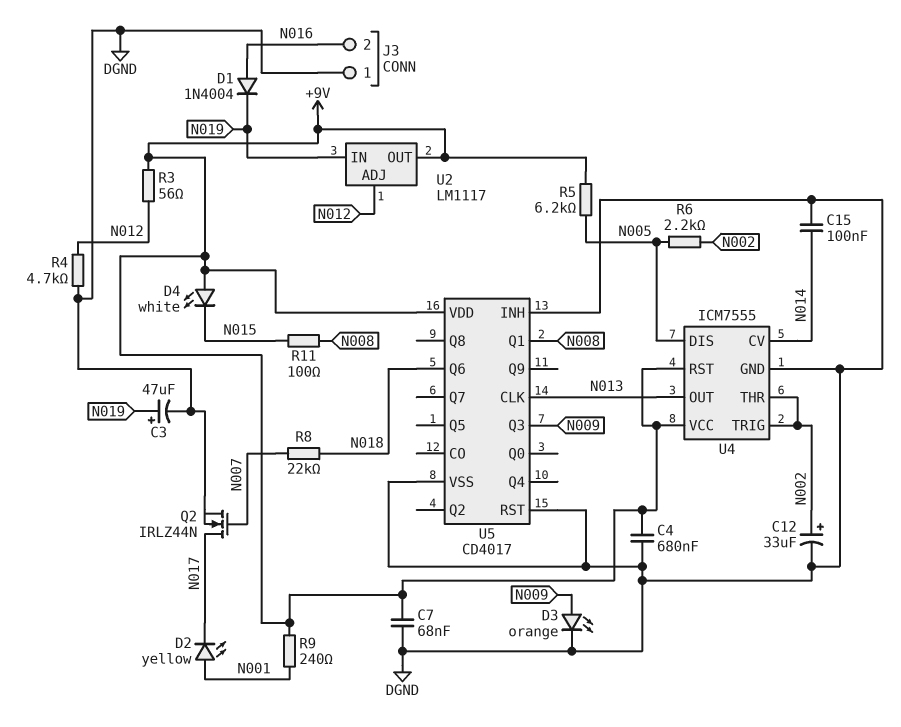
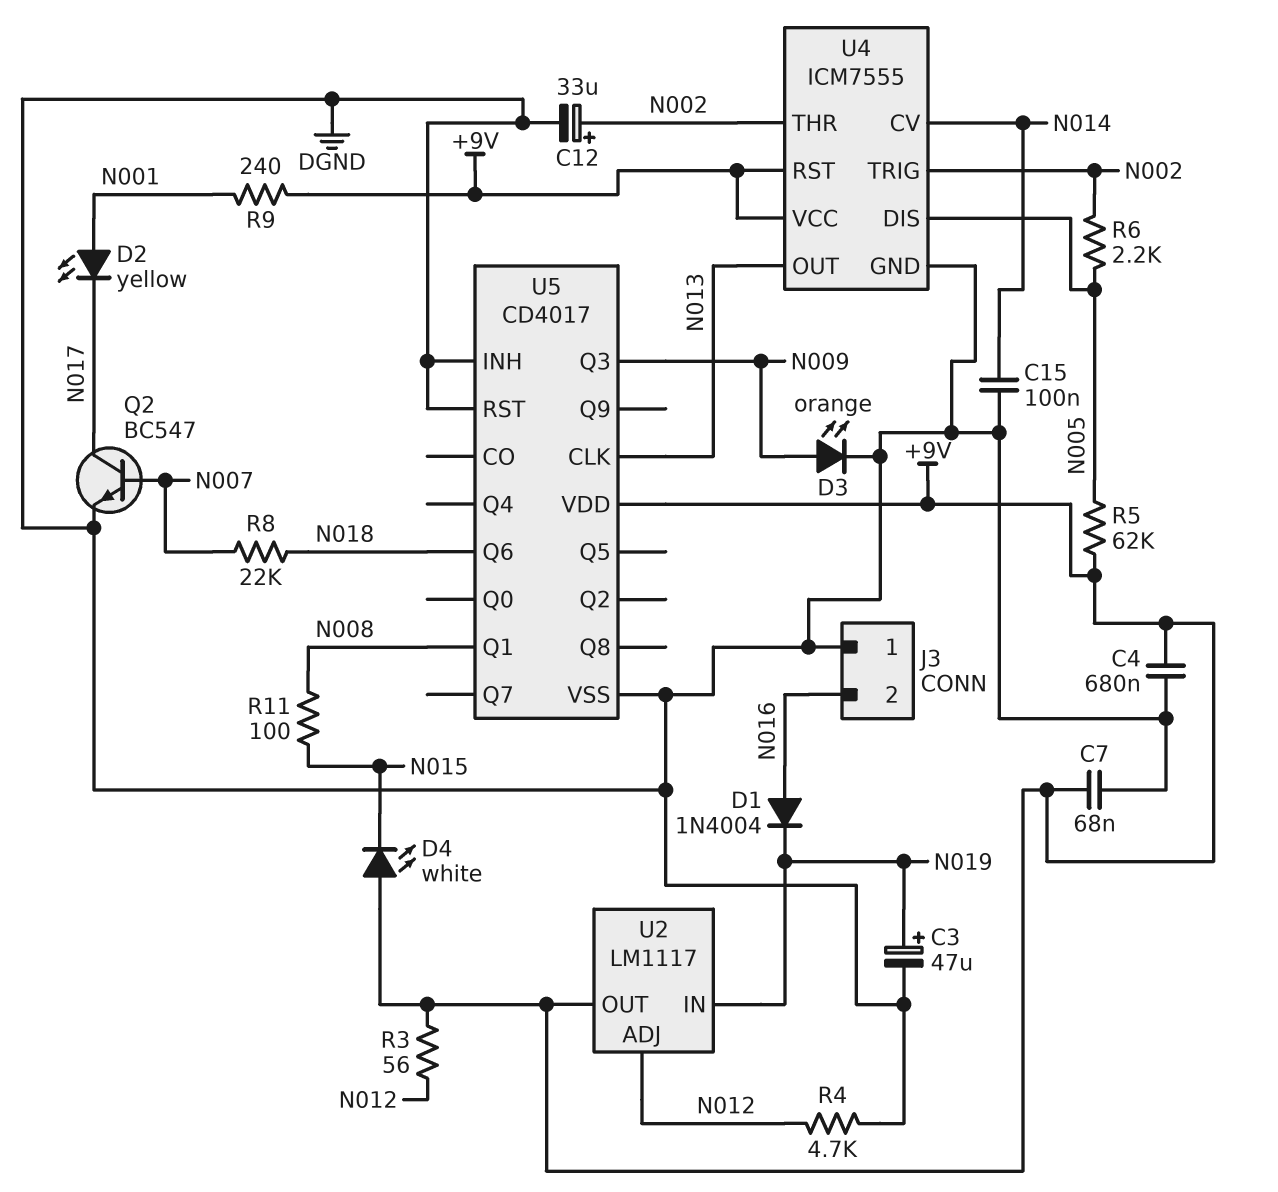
Q2: NMOS IRLZ44N (G N007, D N017, S DGND) -> NPN BC547 (B N007, C N017, E DGND)
R5: 6.2k (+9V, N005) -> 62k (+9V, N005)

